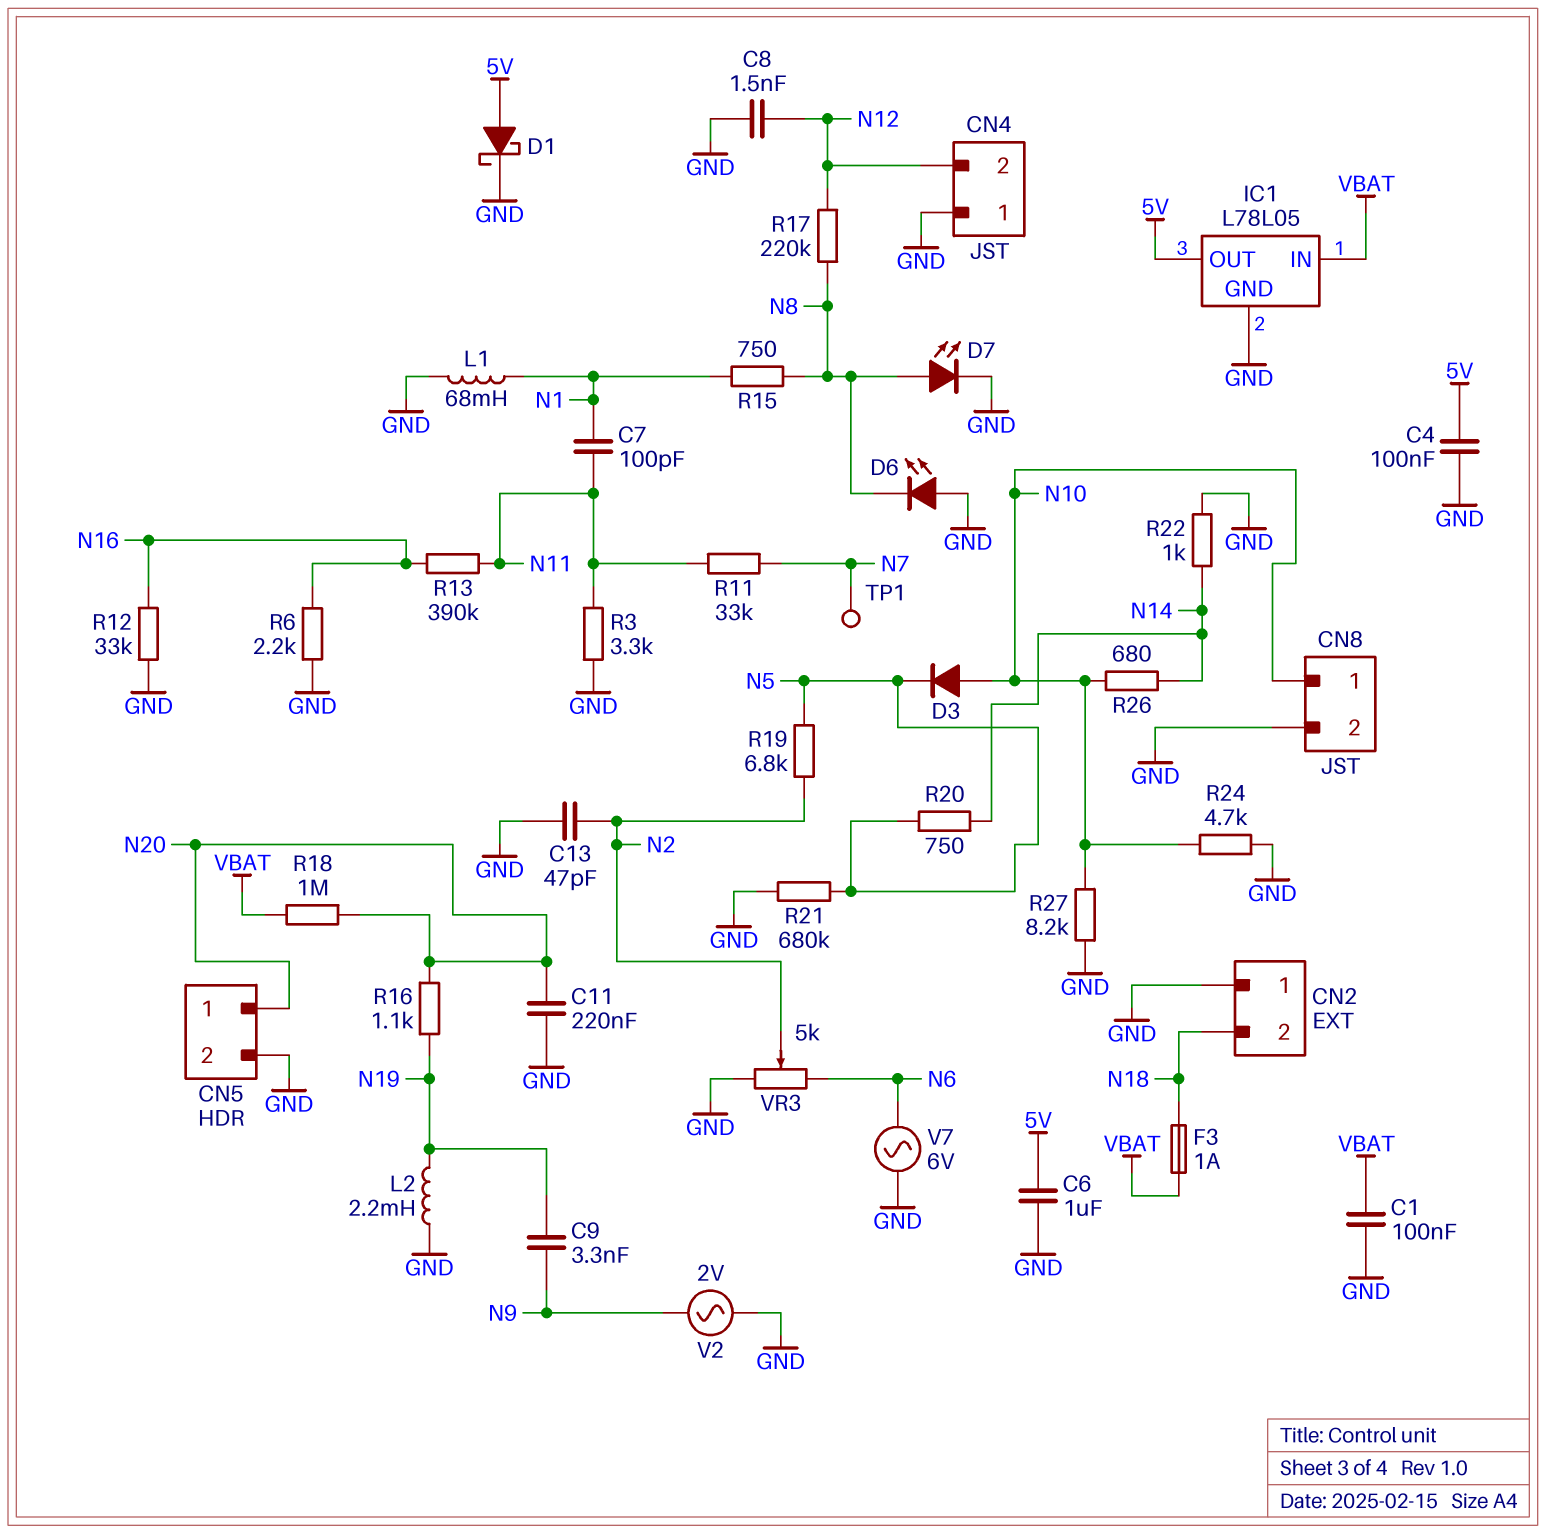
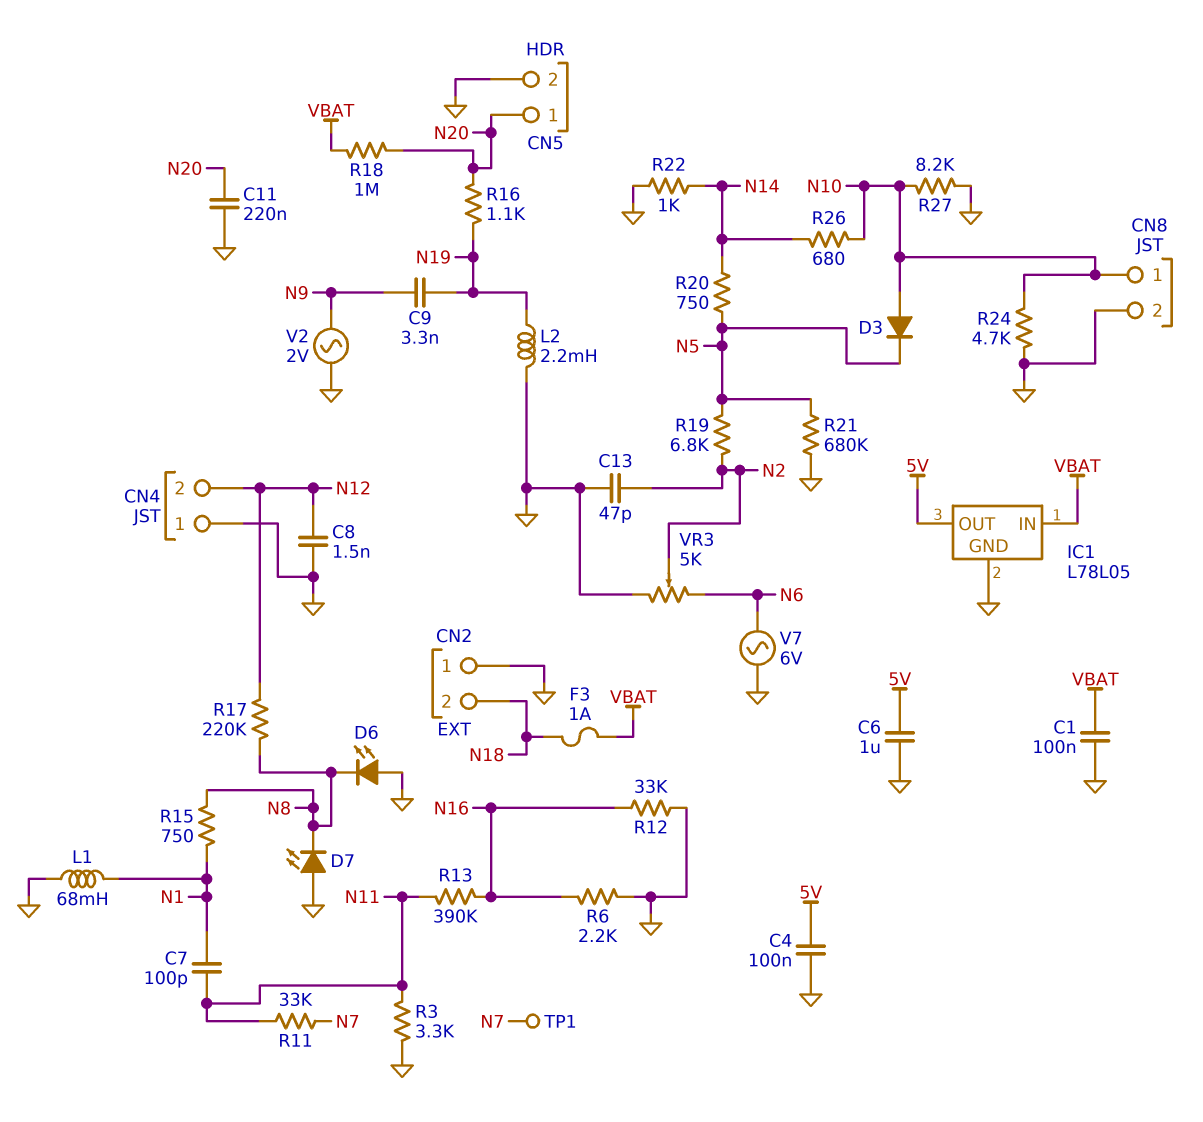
D1: schottky (A 5V, K GND) -> none
D7: LED (A N8, K GND) -> LED (A GND, K N8)

